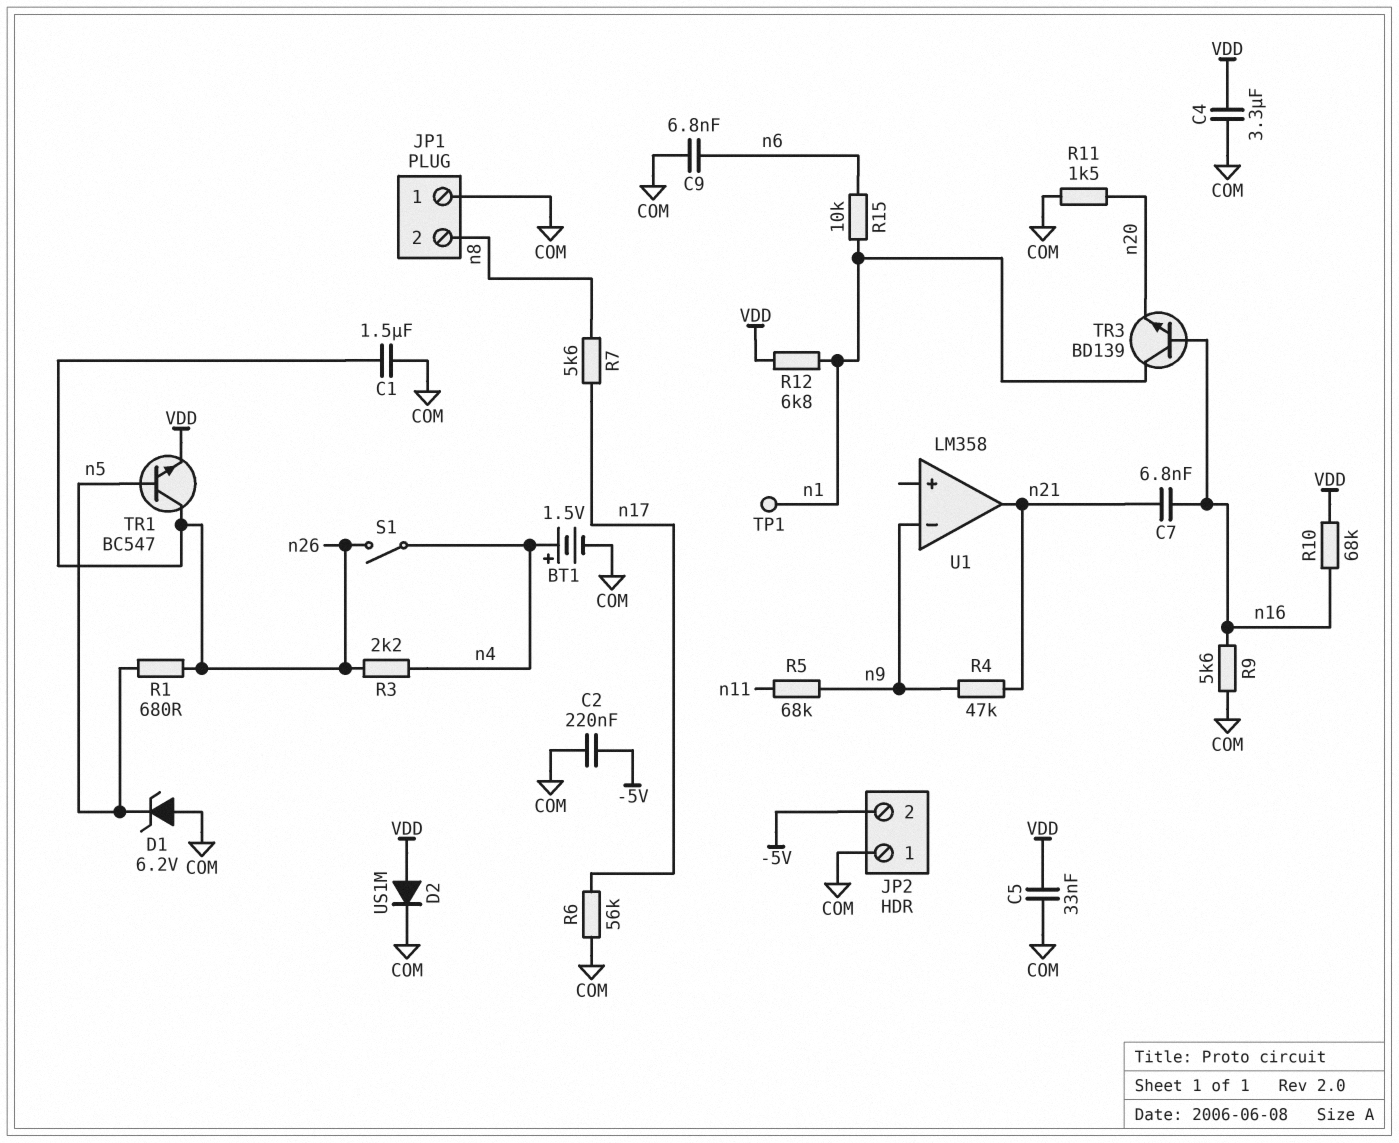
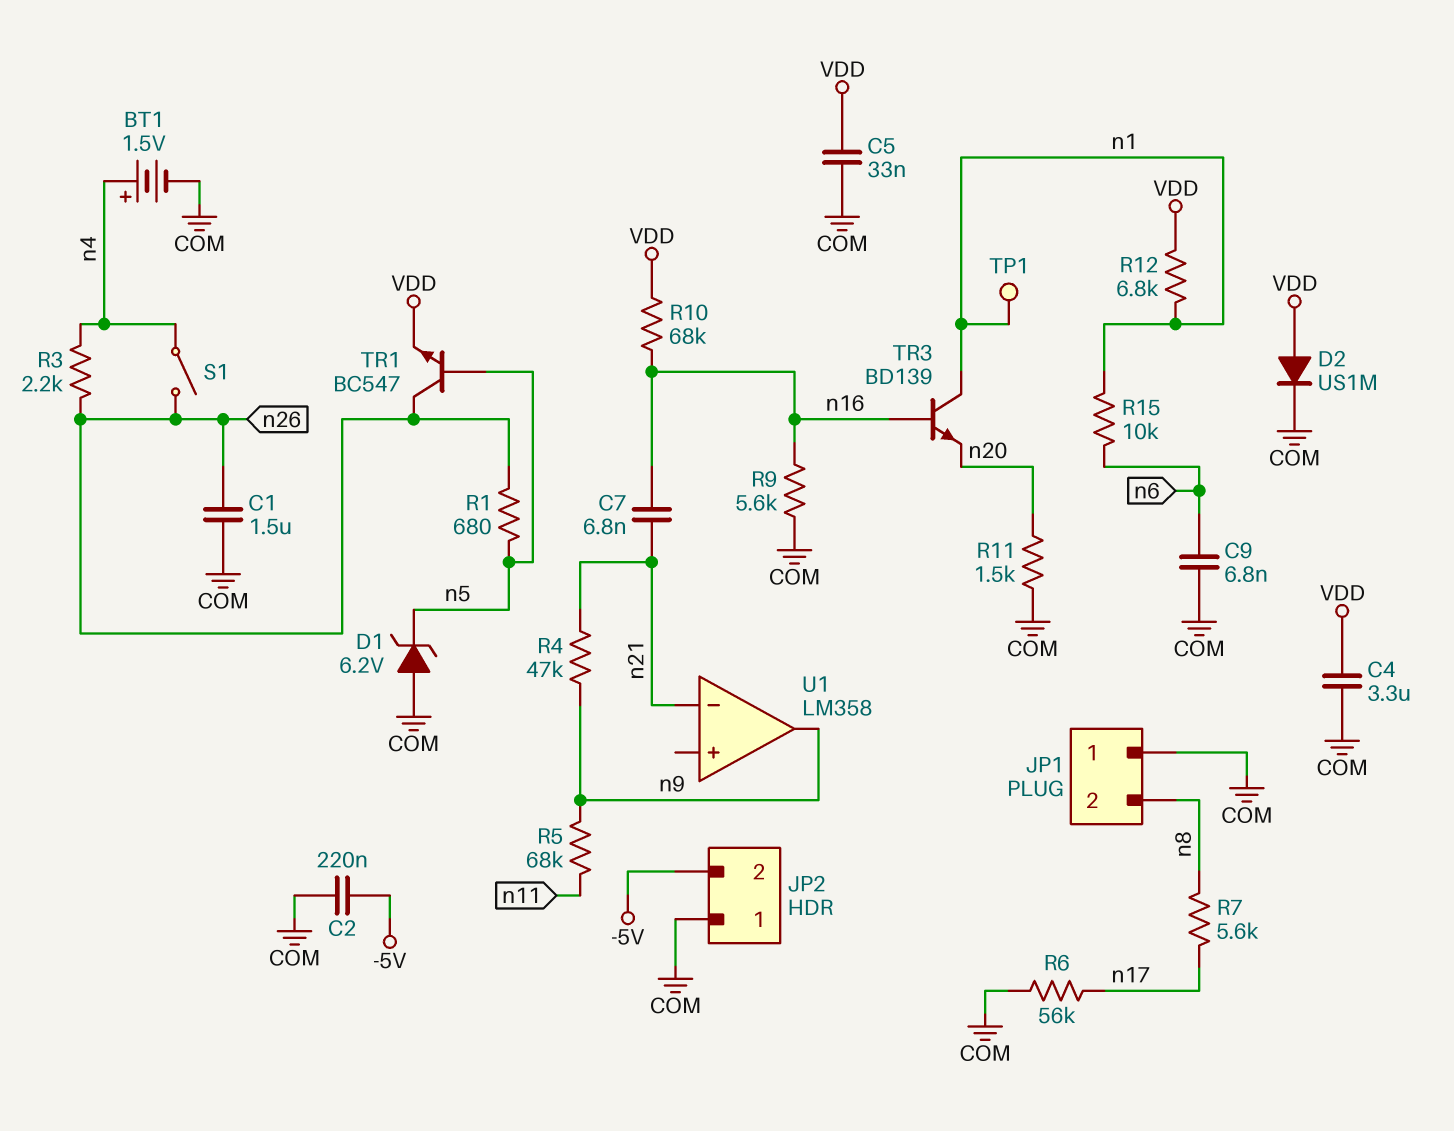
U1 pin in-: n9 -> n21
U1 pin out: n21 -> n9

